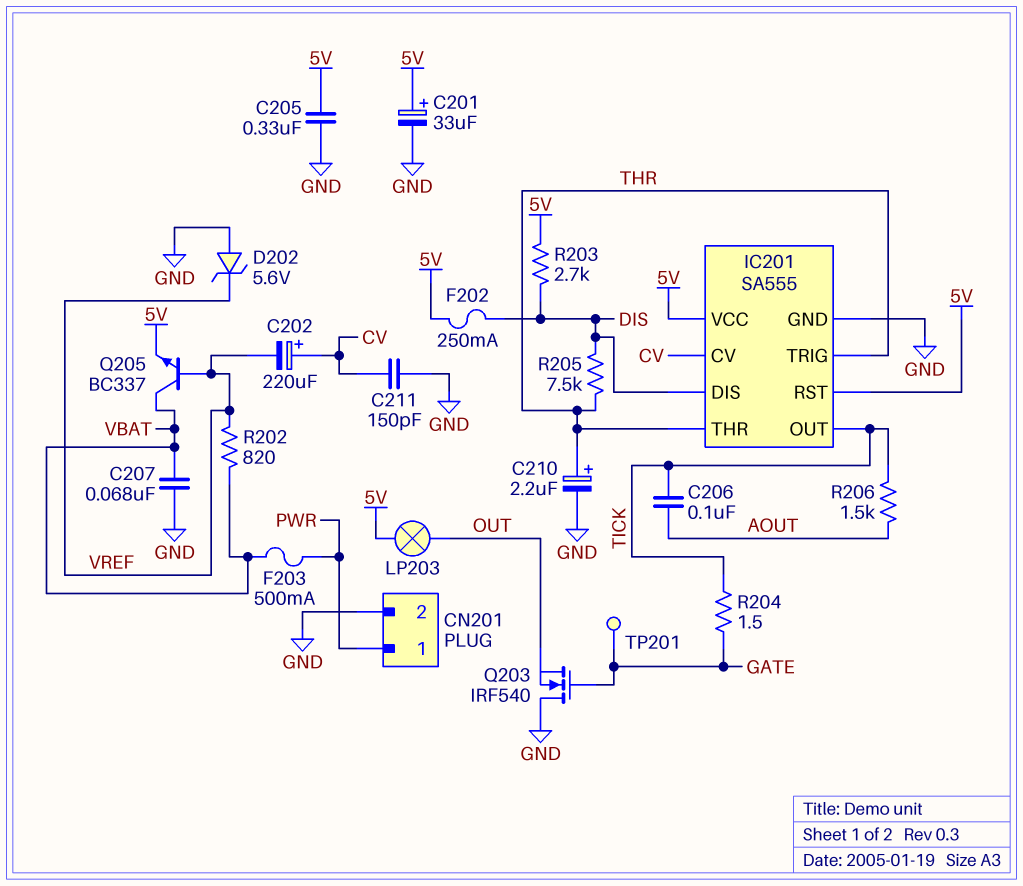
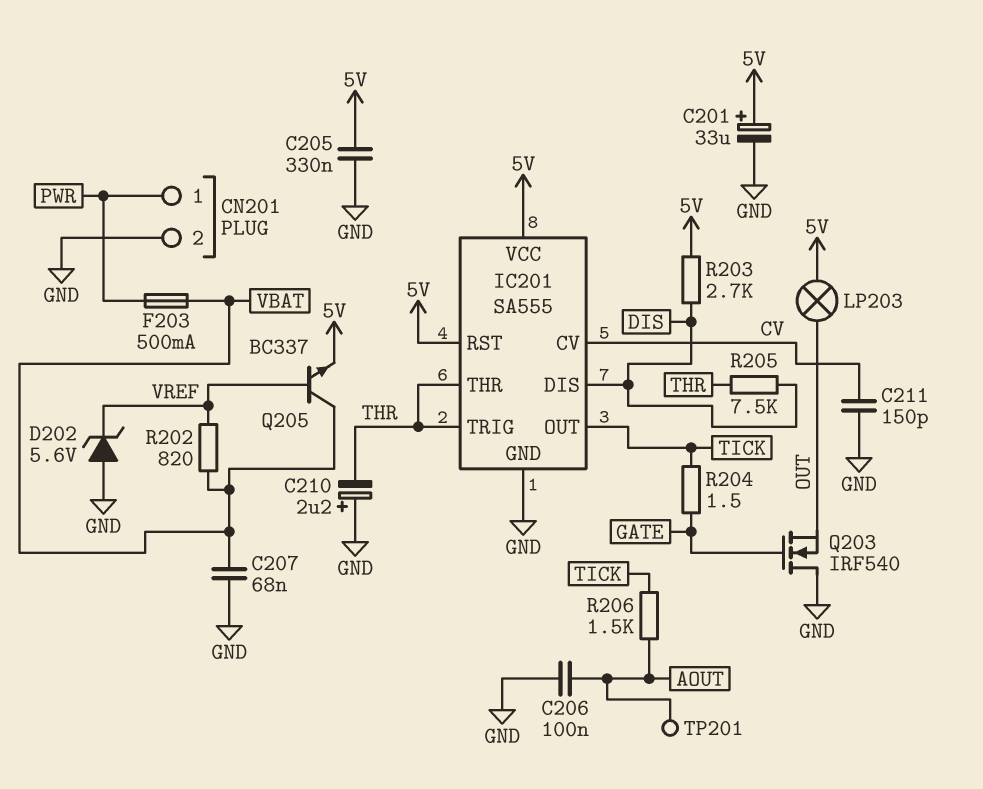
C202: 220uF (plus CV, minus VREF) -> none
C206: 100nF (AOUT, TICK) -> 100nF (AOUT, GND)
C210: 2.2uF (plus THR, minus GND) -> 2.2uF (plus GND, minus THR)
F202: 250mA (5V, DIS) -> none
TP201: test point (GATE) -> test point (AOUT)

